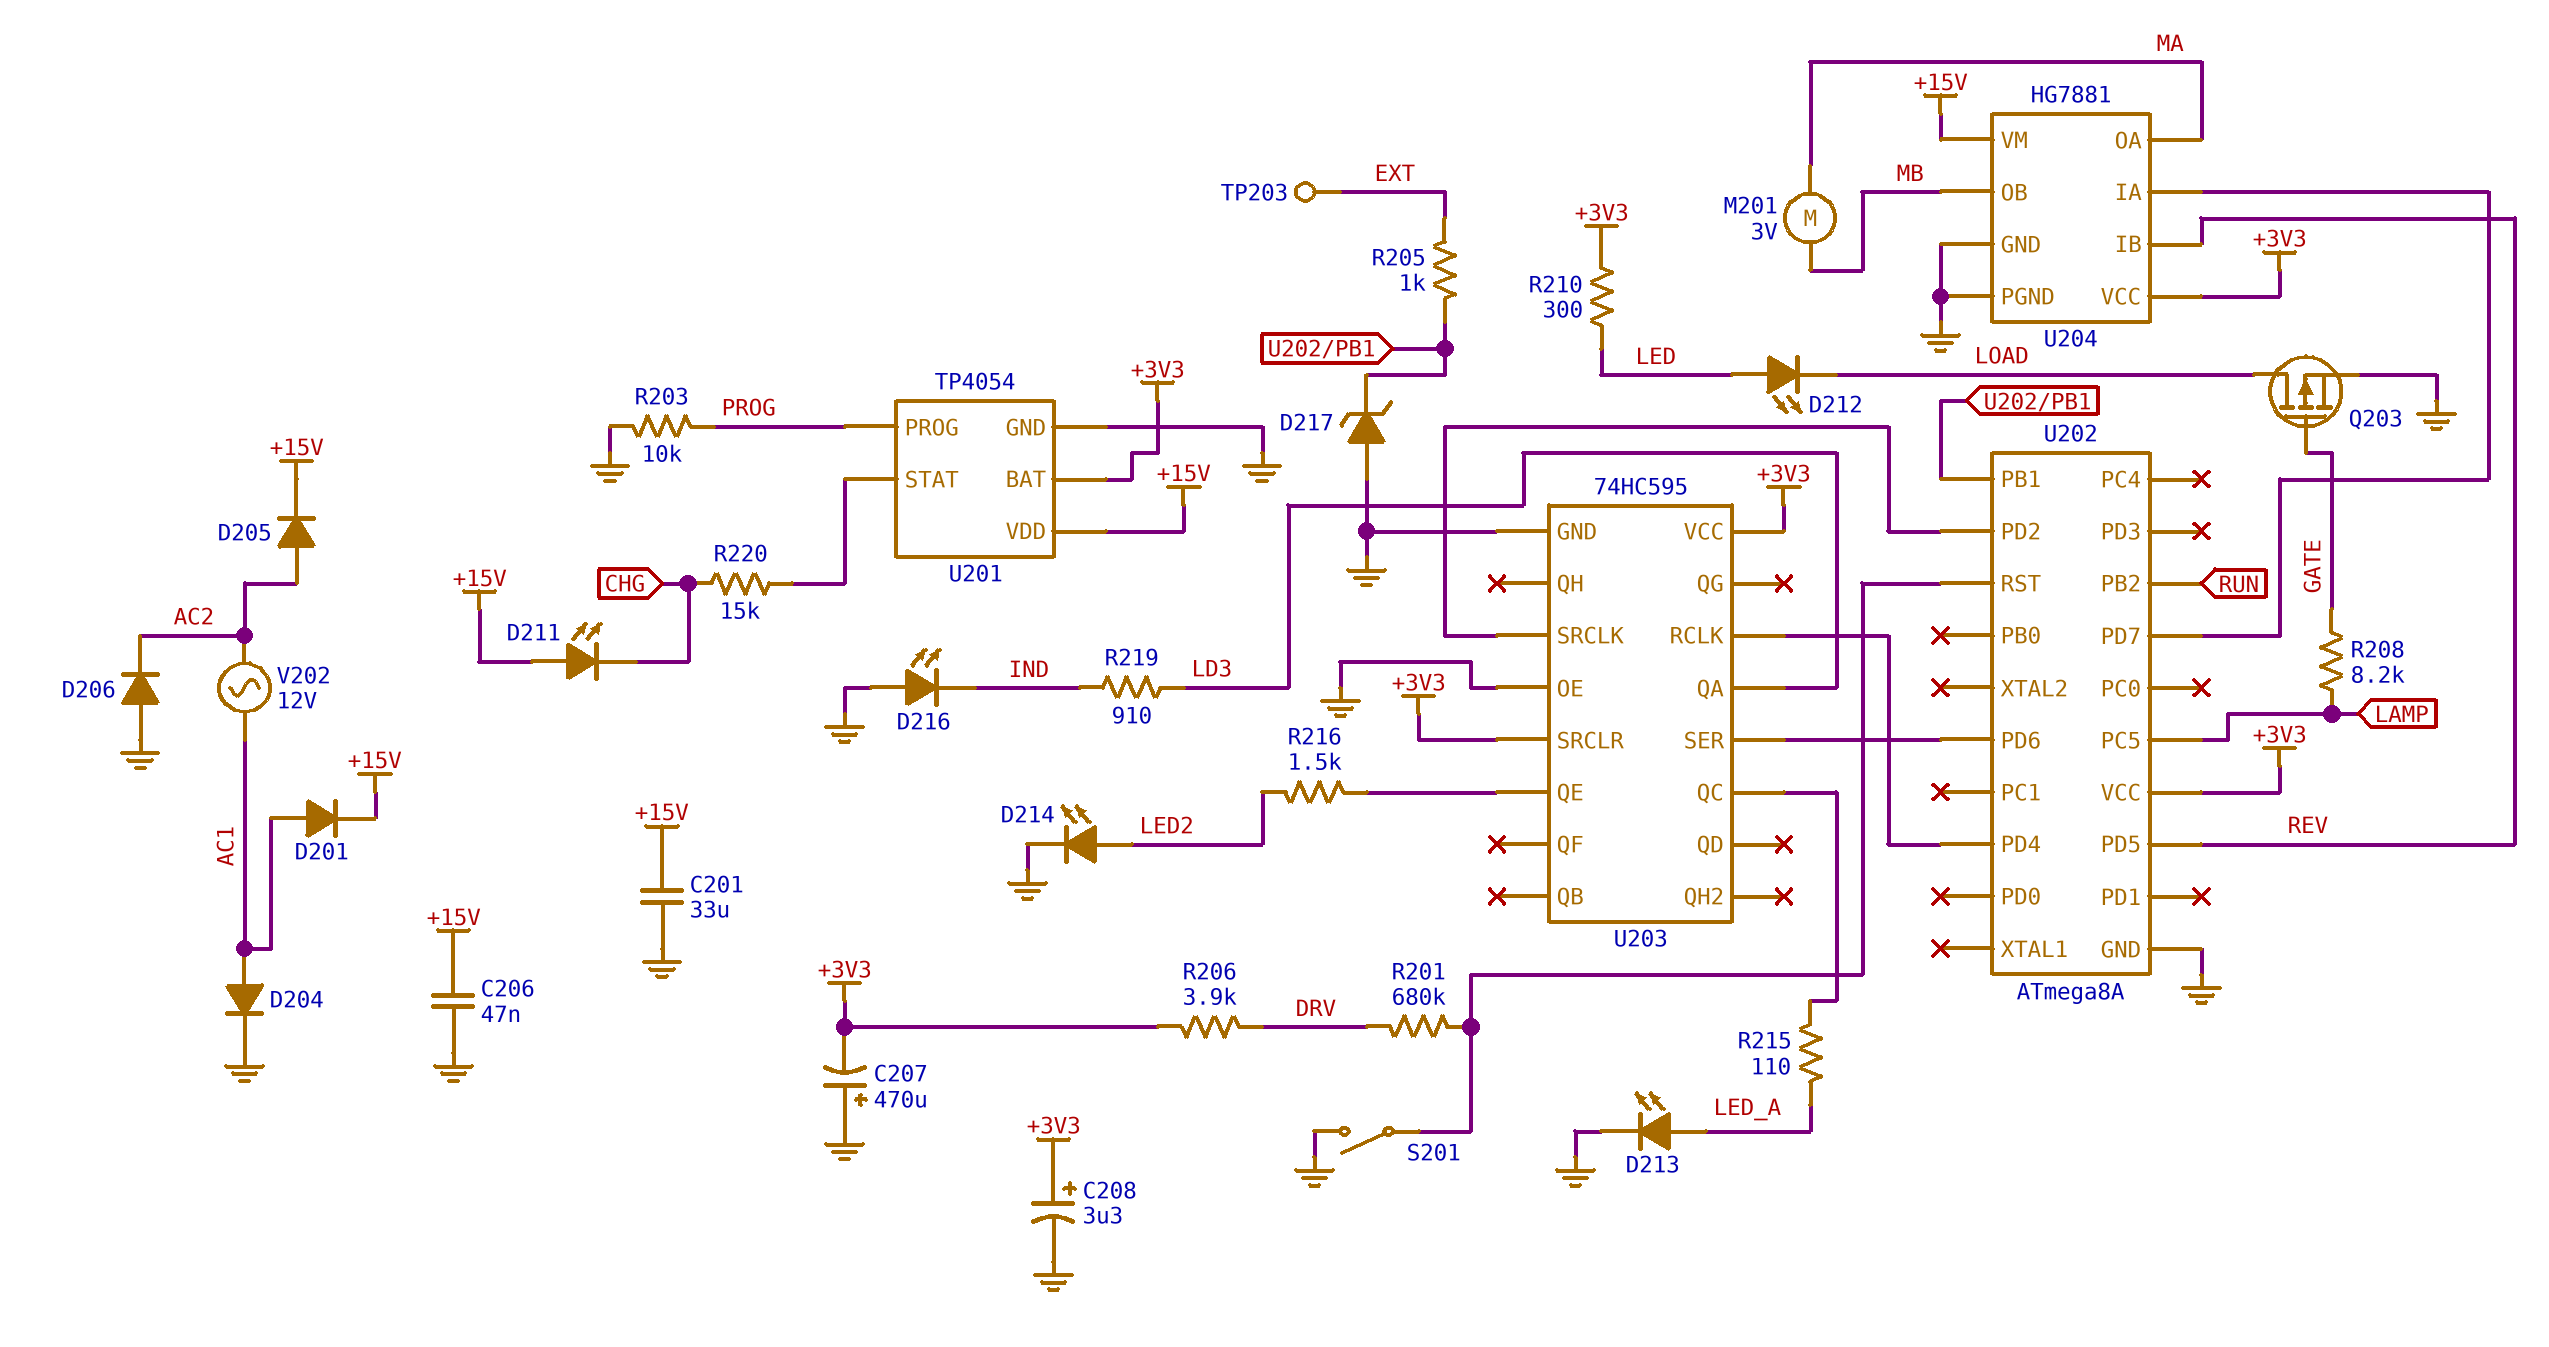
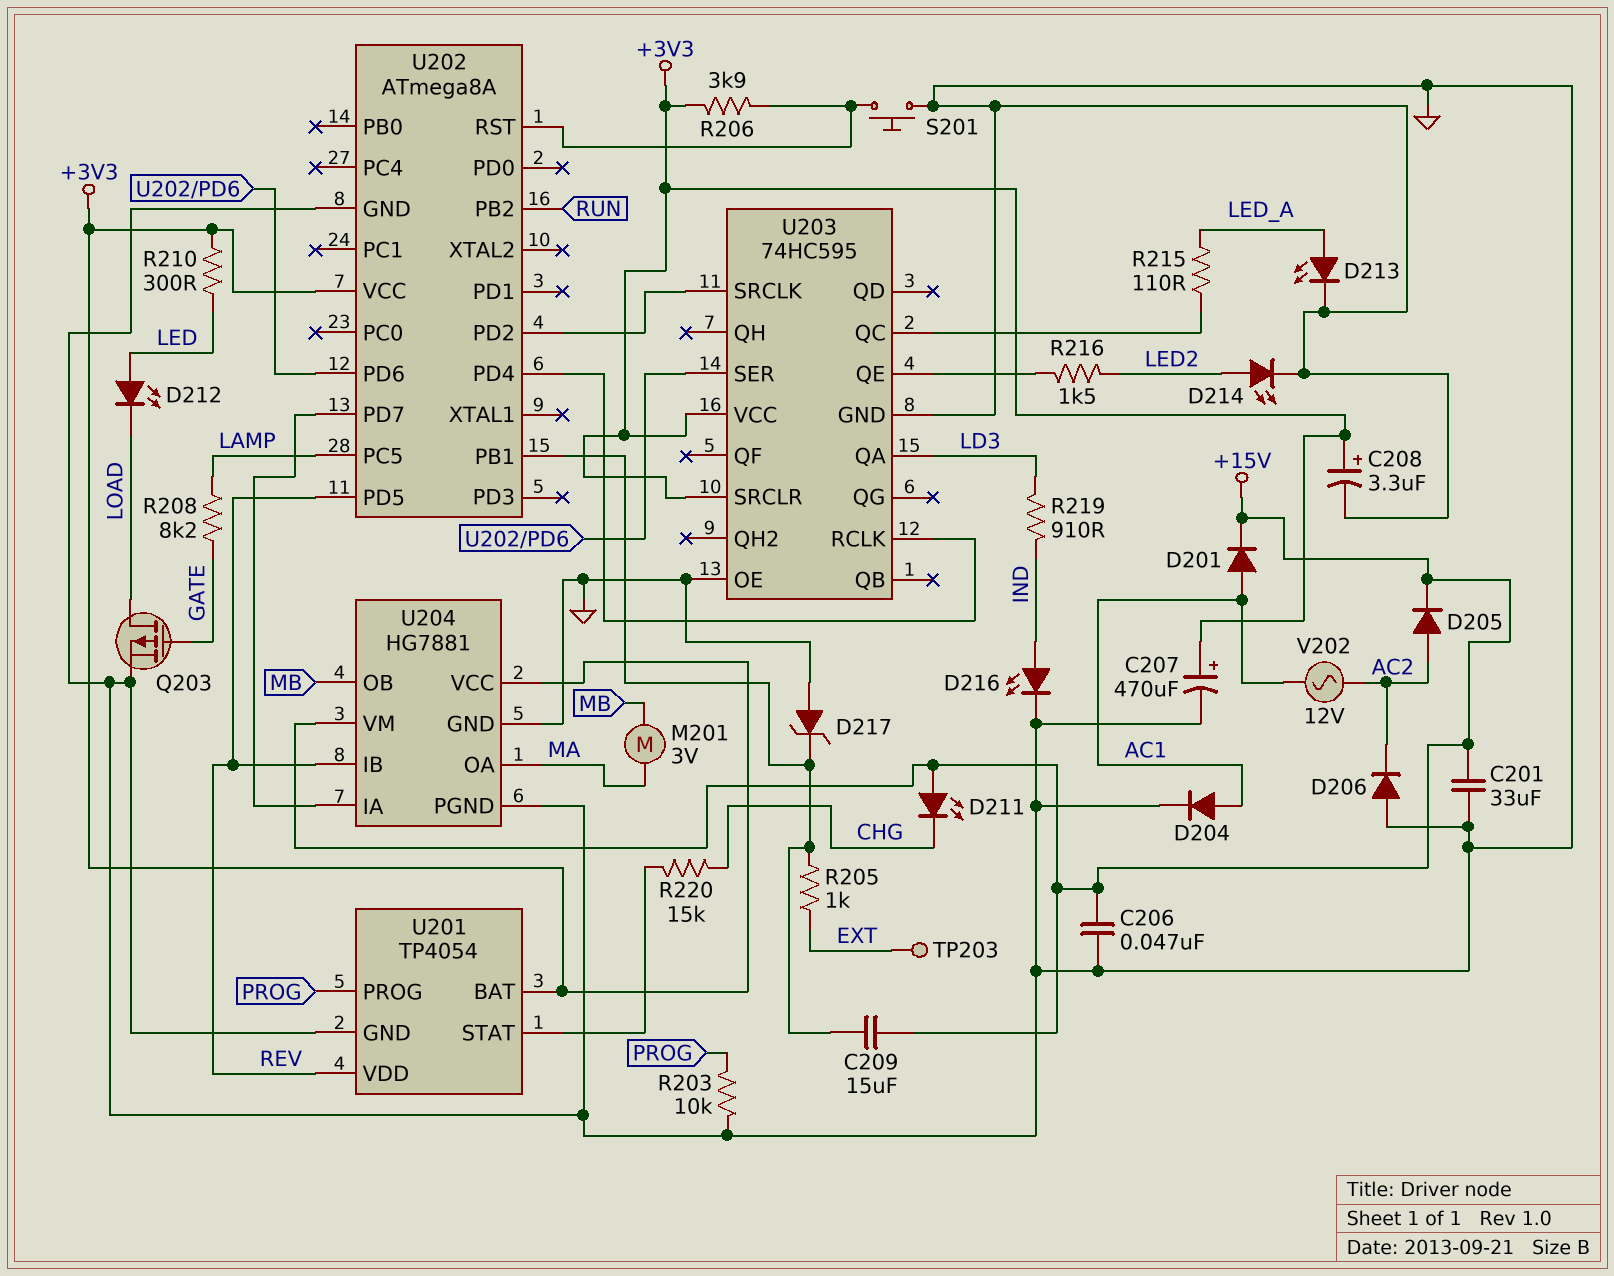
C207: 470uF (plus GND, minus +3V3) -> 470uF (plus +3V3, minus GND)
C209: none -> 15uF (+15V, U202/PB1)
D216: LED (A GND, K IND) -> LED (A IND, K GND)
R201: 680k (DRV, U202/RST) -> none
R206: 3.9k (+3V3, DRV) -> 3.9k (+3V3, U202/RST)
S201: switch (GND, U202/RST) -> button (GND, U202/RST)
U201 pin VDD: +15V -> REV

